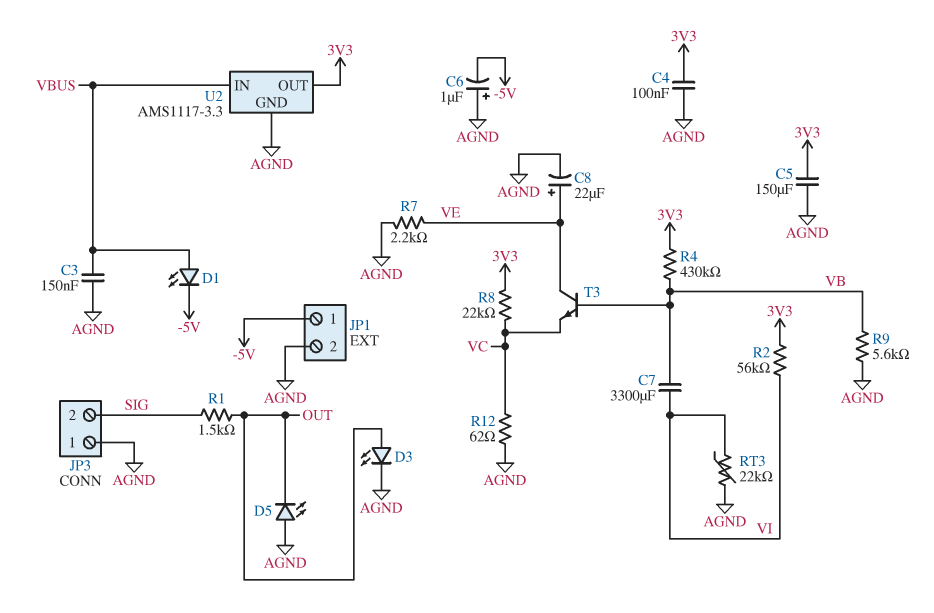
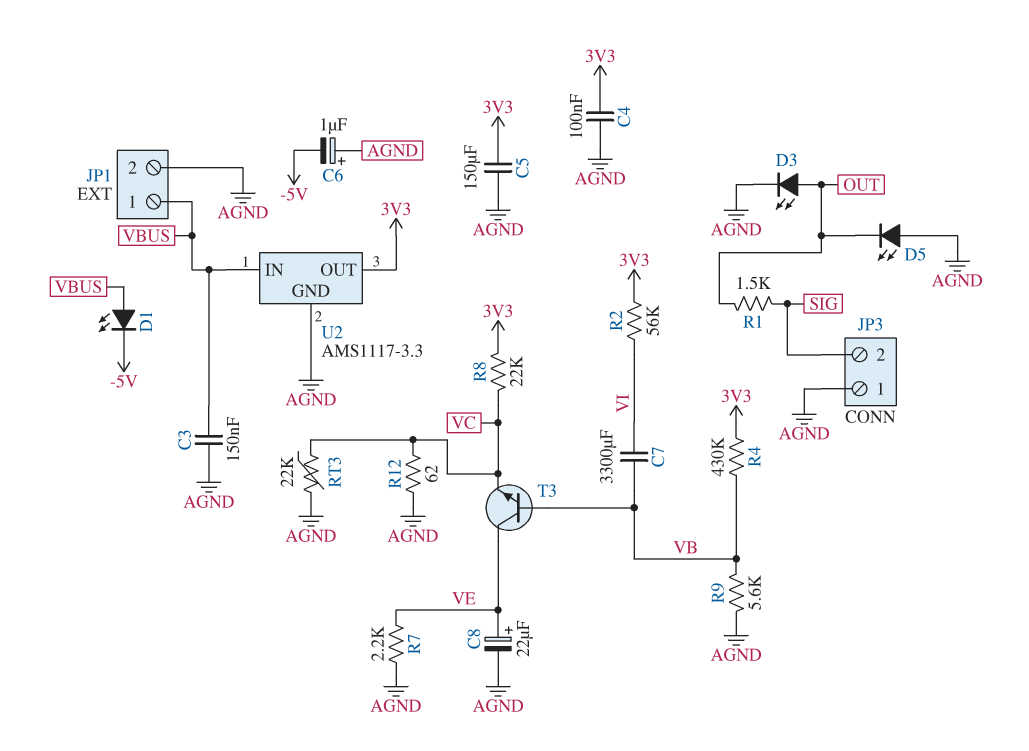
JP1 pin 1: -5V -> VBUS
RT3: 22k (AGND, VI) -> 22k (AGND, VC)

